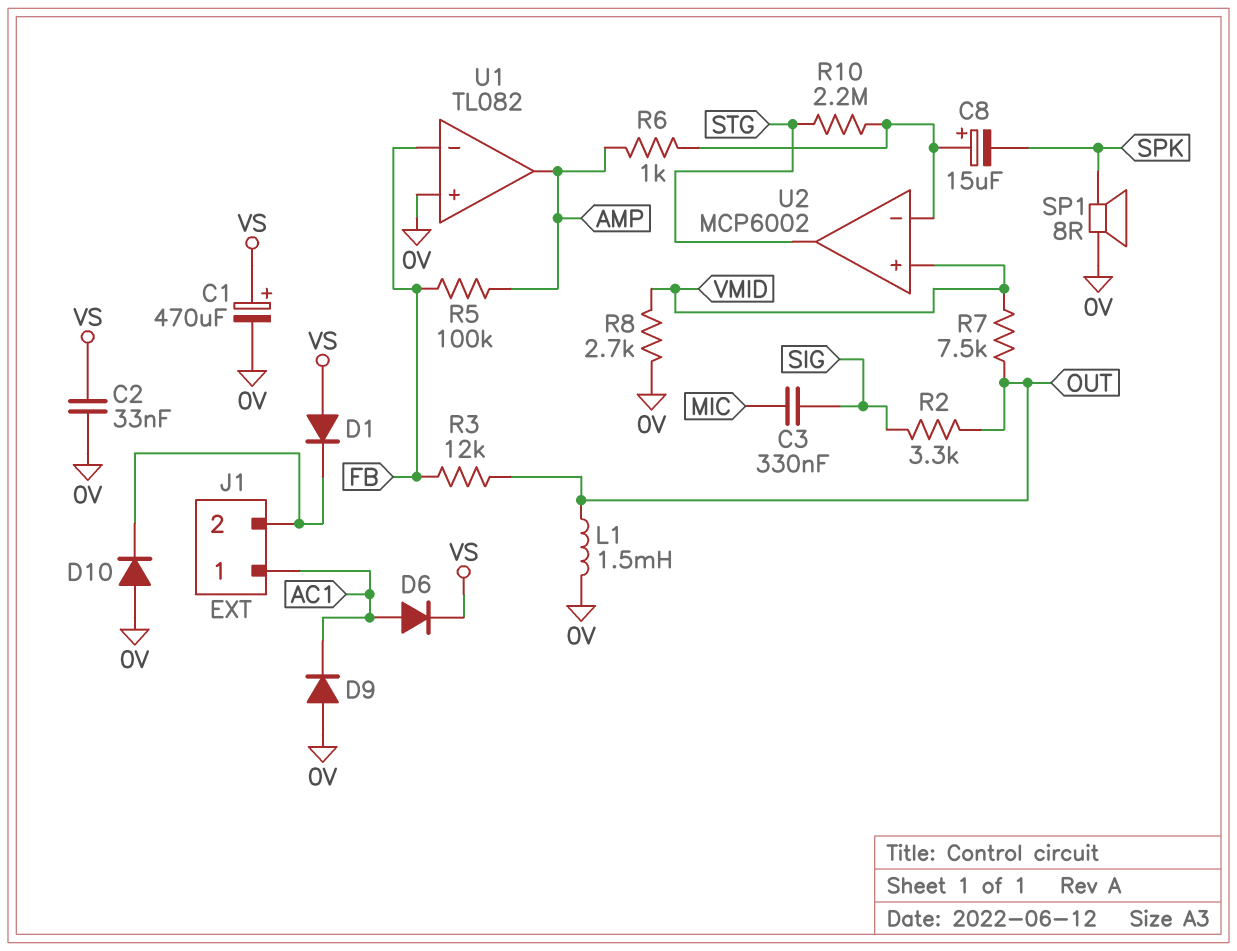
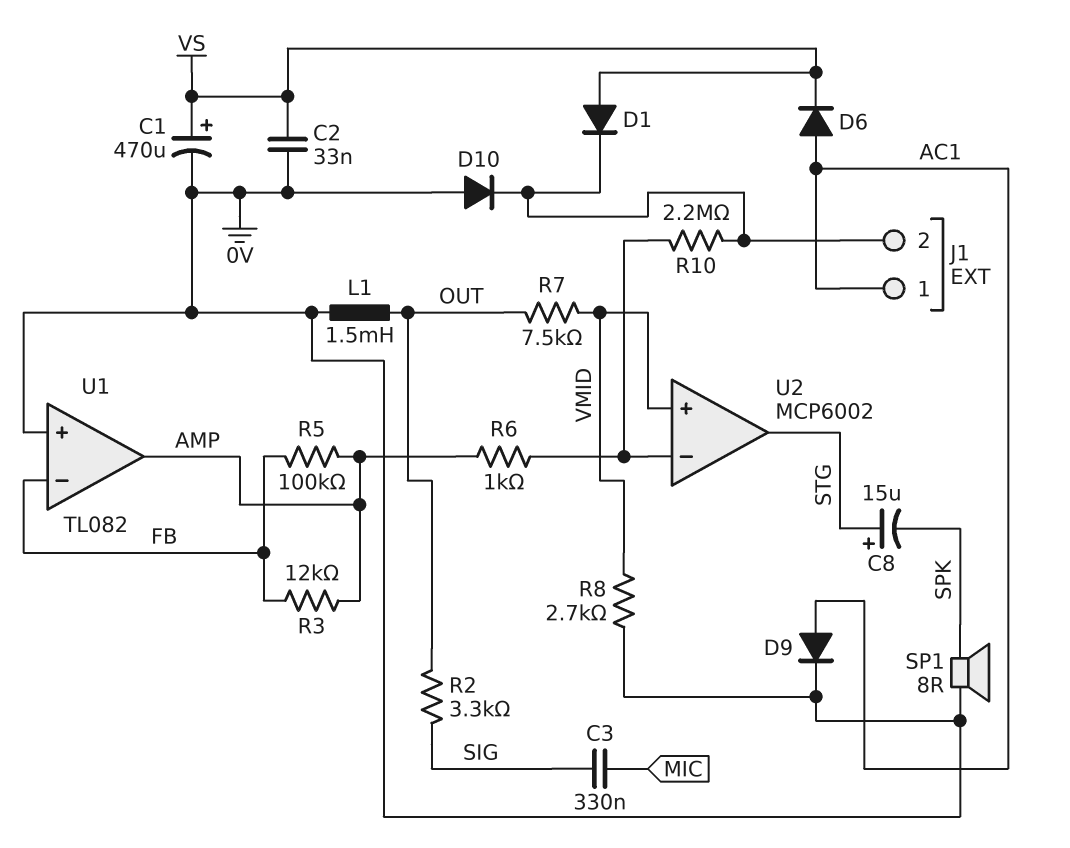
C8: 15uF (plus U2/in-, minus SPK) -> 15uF (plus STG, minus SPK)
D9: diode (A 0V, K AC1) -> diode (A AC1, K 0V)
R3: 12k (FB, OUT) -> 12k (AMP, FB)
R10: 2.2M (STG, U2/in-) -> 2.2M (J1/2, U2/in-)

